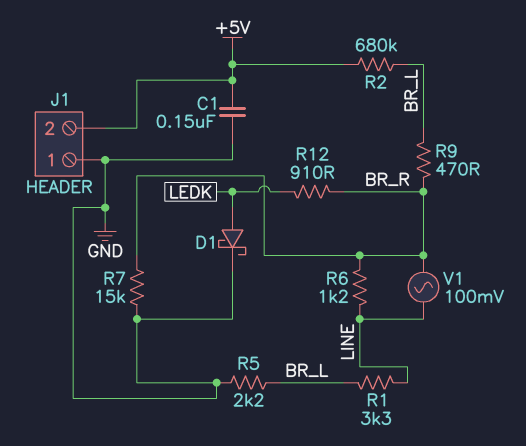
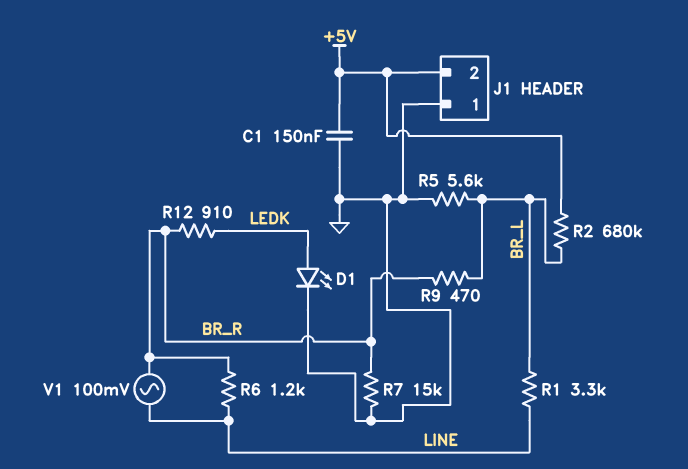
D1: schottky (A LEDK, K GND) -> LED (A LEDK, K GND)
R5: 2.2k (BR_L, GND) -> 5.6k (BR_L, GND)

